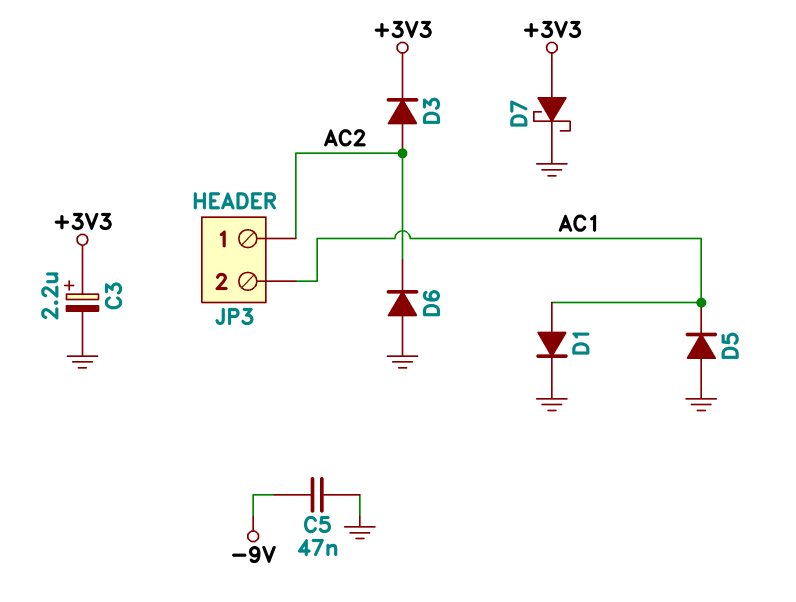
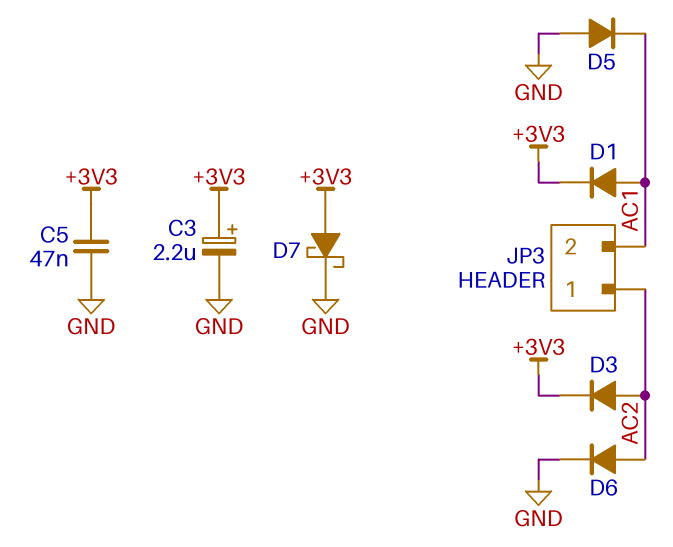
C5: 47nF (-9V, GND) -> 47nF (+3V3, GND)
D1: diode (A AC1, K GND) -> diode (A AC1, K +3V3)
D6: diode (A GND, K AC2) -> diode (A AC2, K GND)

